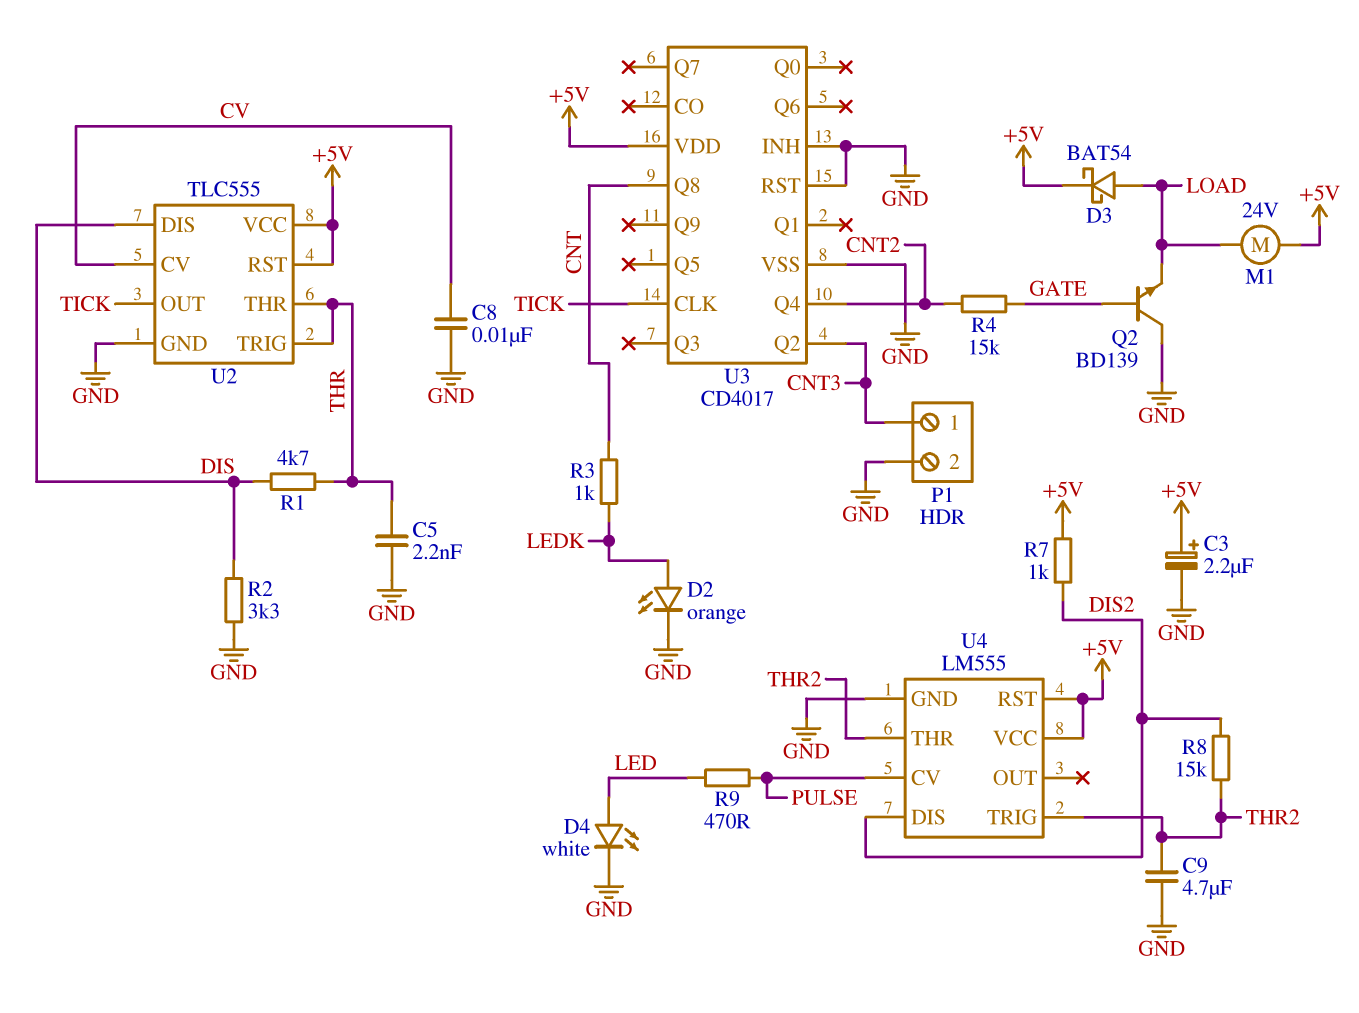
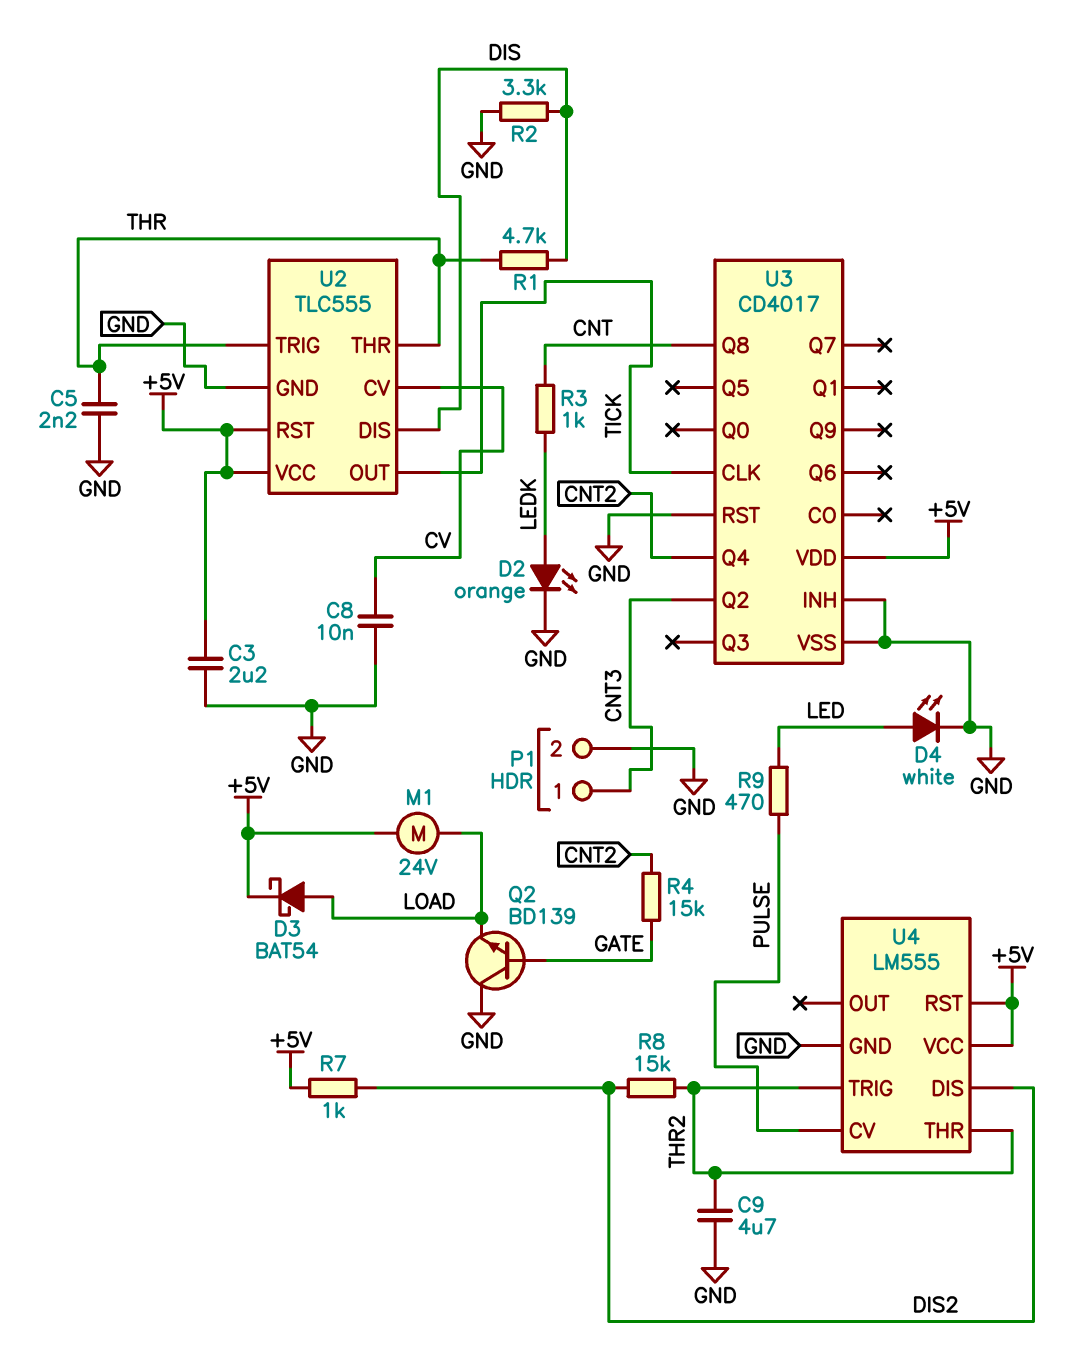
C3: 2.2uF (plus +5V, minus GND) -> 2.2uF (+5V, GND)

